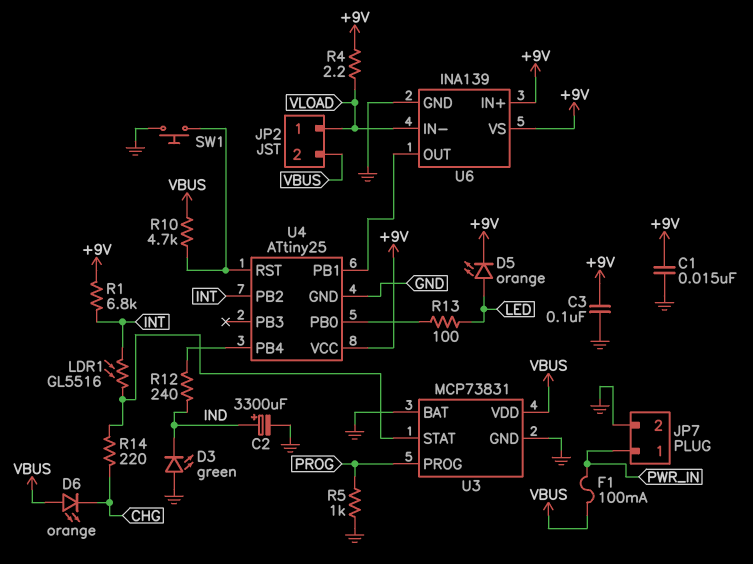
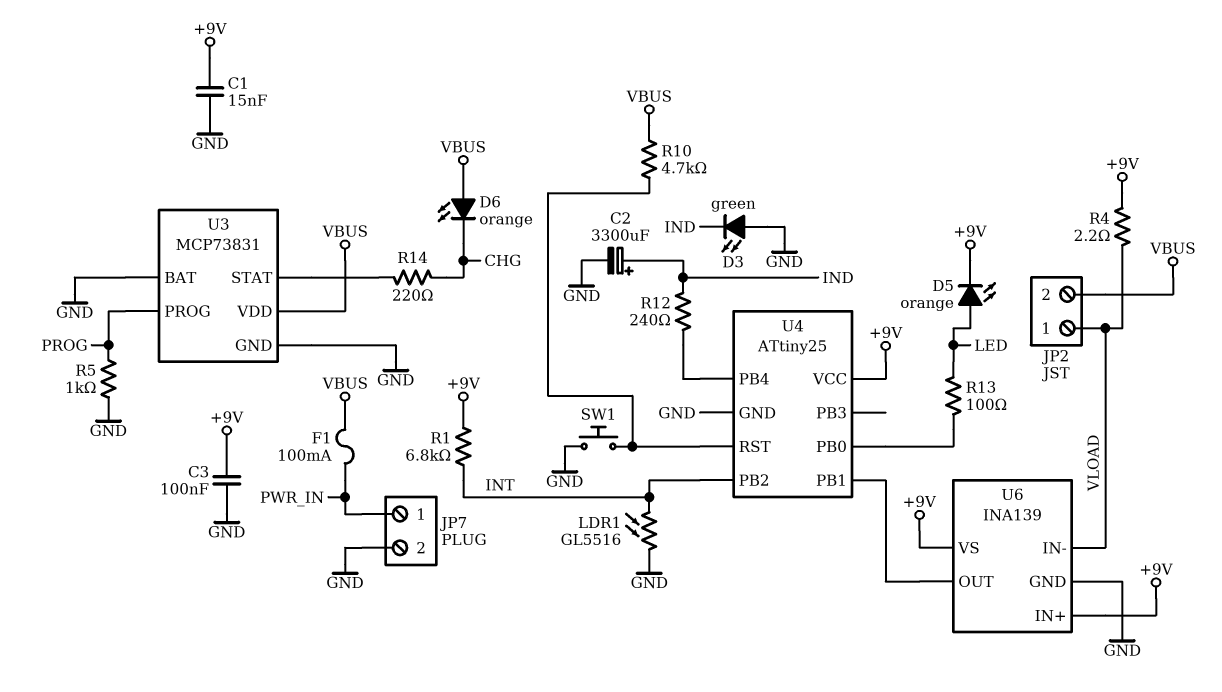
LDR1: GL5516 (INT, U3/STAT) -> GL5516 (GND, INT)

